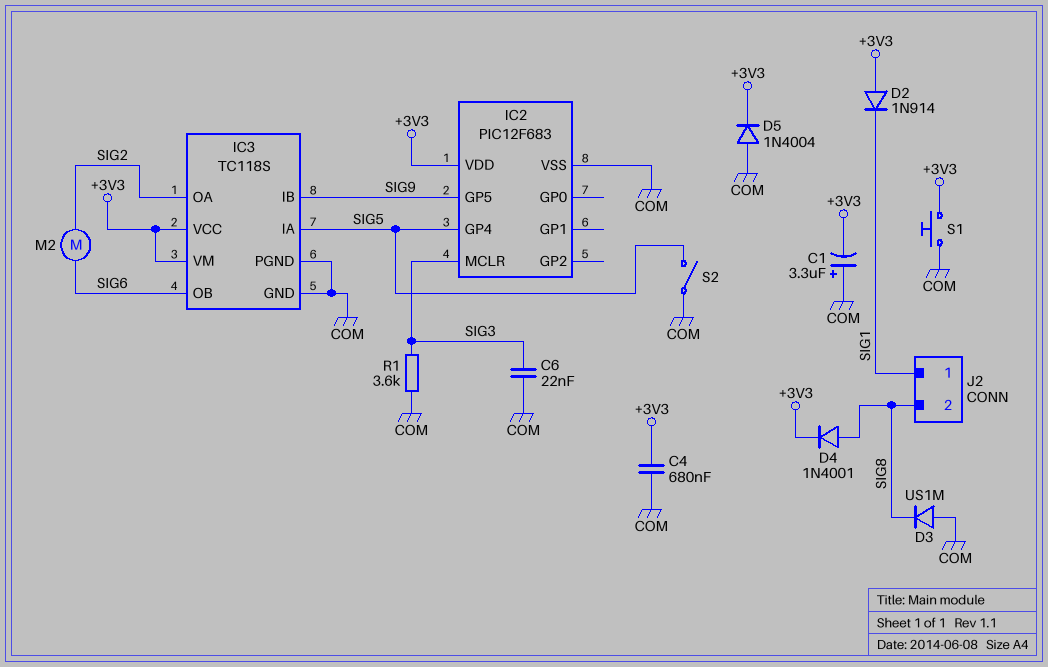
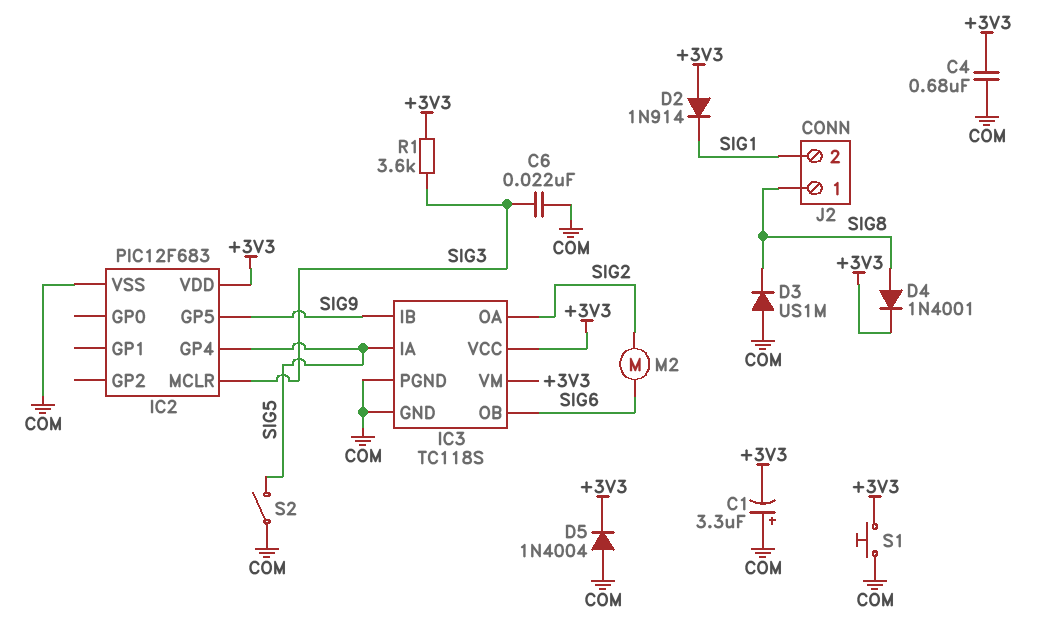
J2 pin 1: SIG1 -> SIG8
J2 pin 2: SIG8 -> SIG1
R1: 3.6k (COM, SIG3) -> 3.6k (+3V3, SIG3)

